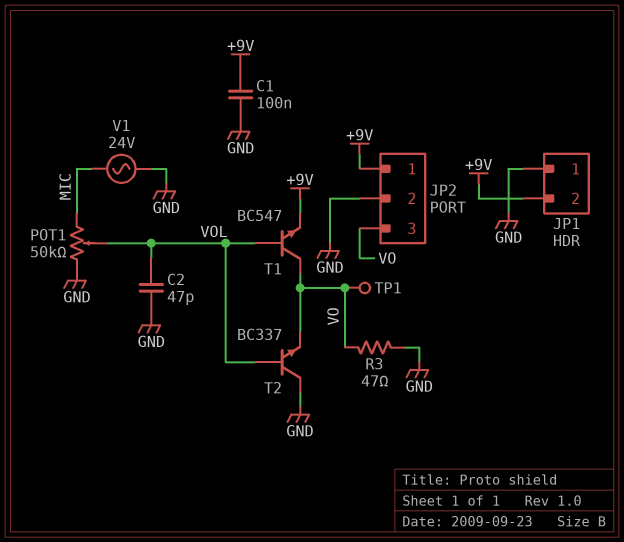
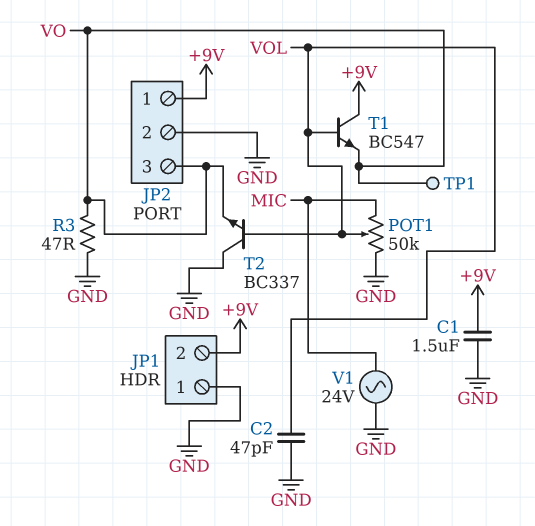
C1: 100nF (+9V, GND) -> 1.5uF (+9V, GND)
T1: NPN BC547 (B VOL, C VO, E +9V) -> NPN BC547 (B VOL, C +9V, E VO)

